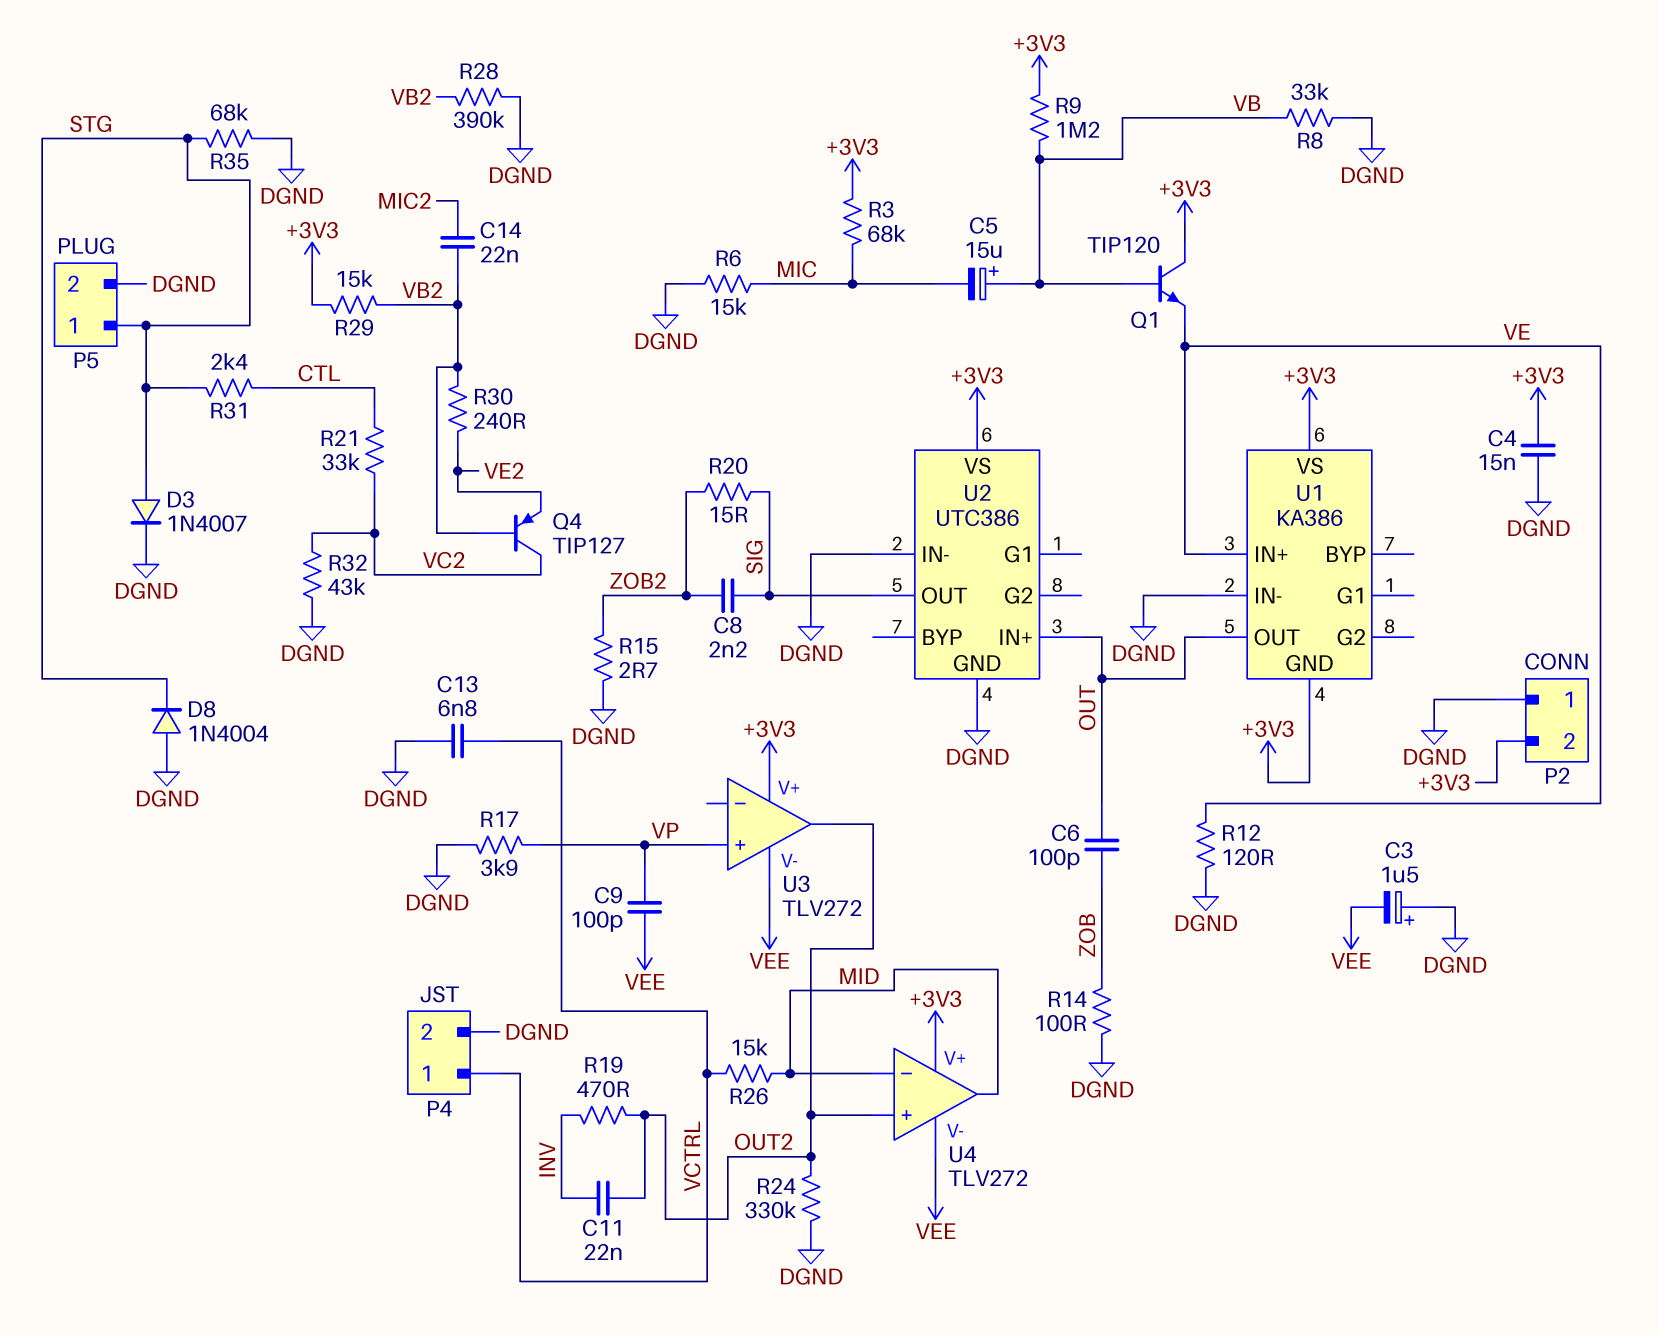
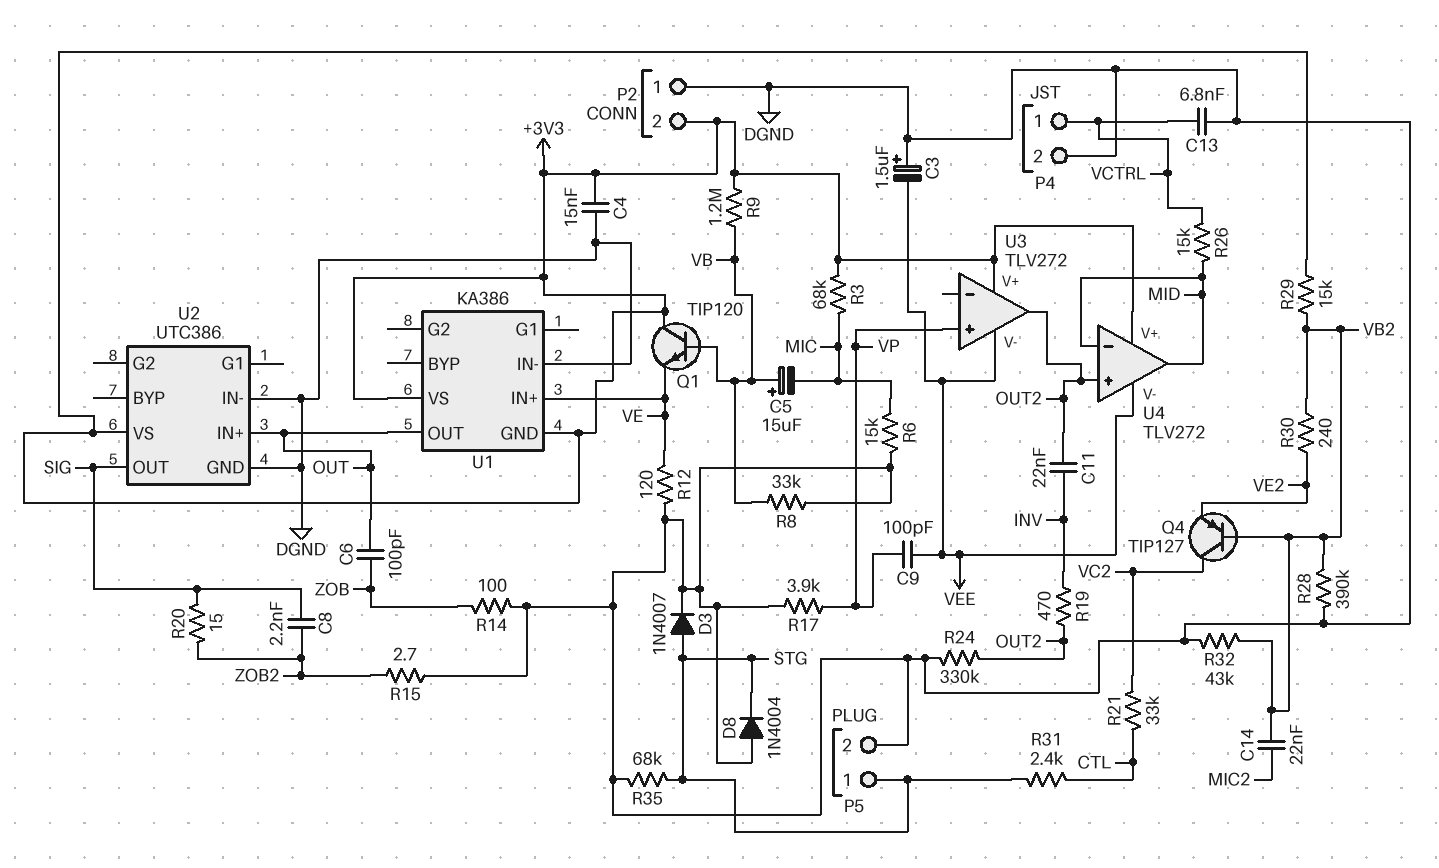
R32: 43k (DGND, VC2) -> 43k (DGND, VB2)

